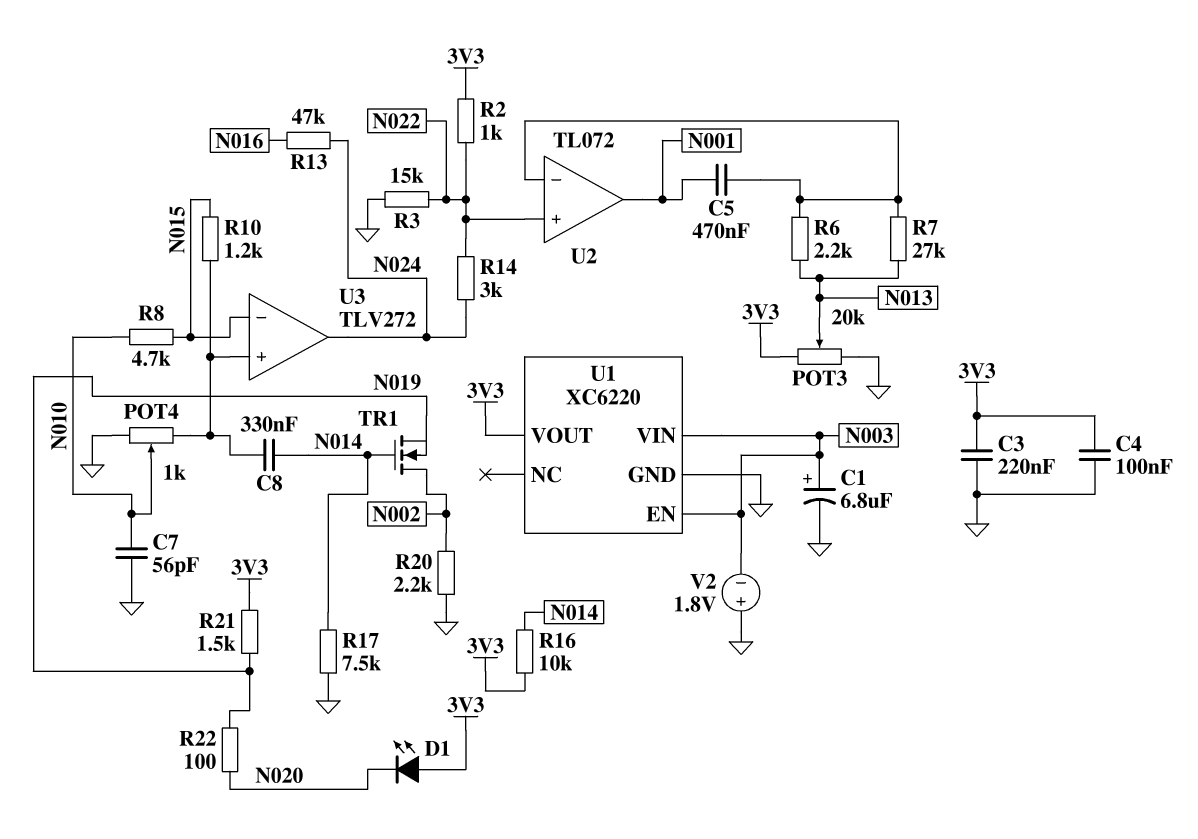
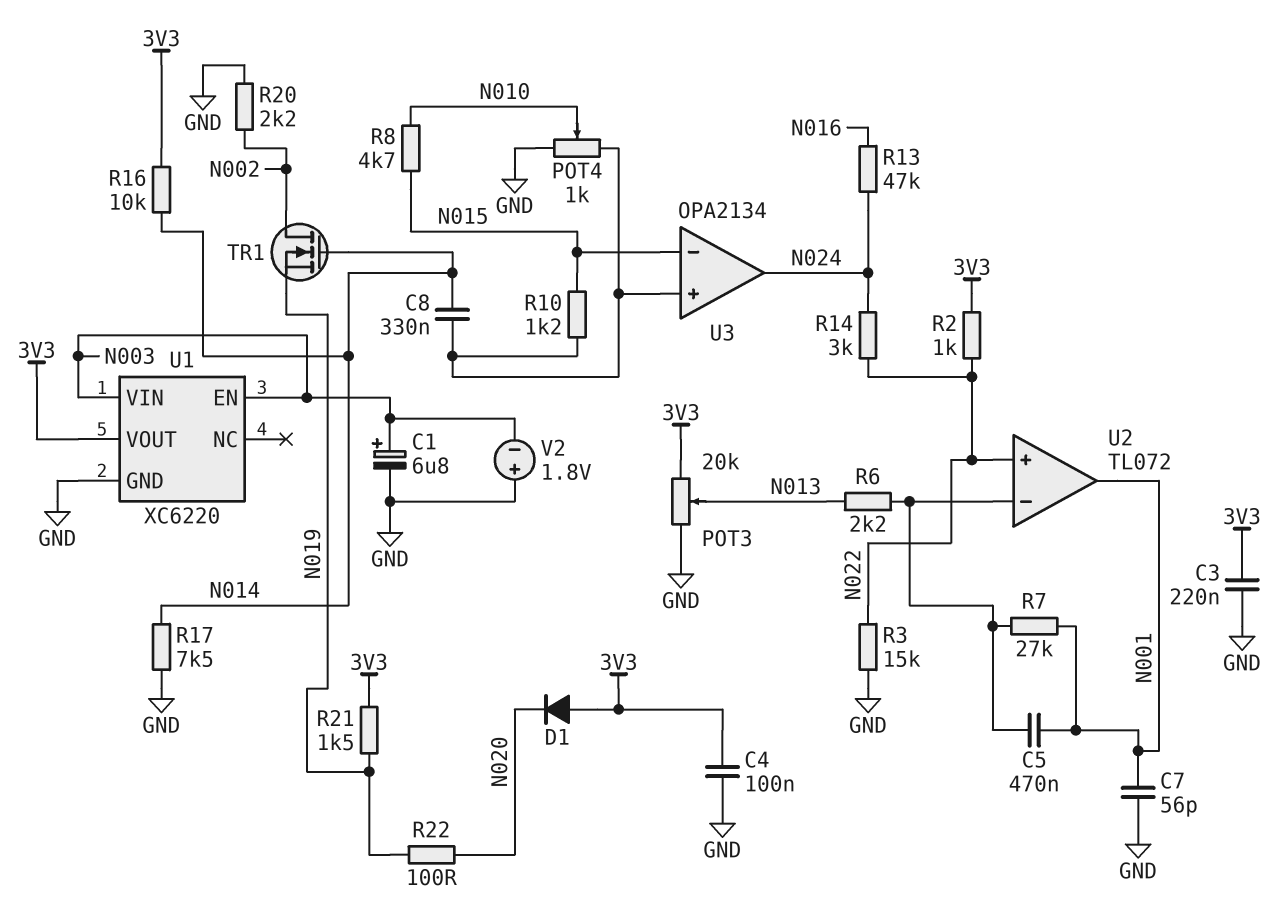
C7: 56pF (GND, N010) -> 56pF (GND, N001)
D1: LED (A 3V3, K N020) -> diode (A 3V3, K N020)
R7: 27k (N013, U2/in-) -> 27k (N001, U2/in-)
U3: TLV272 -> OPA2134

